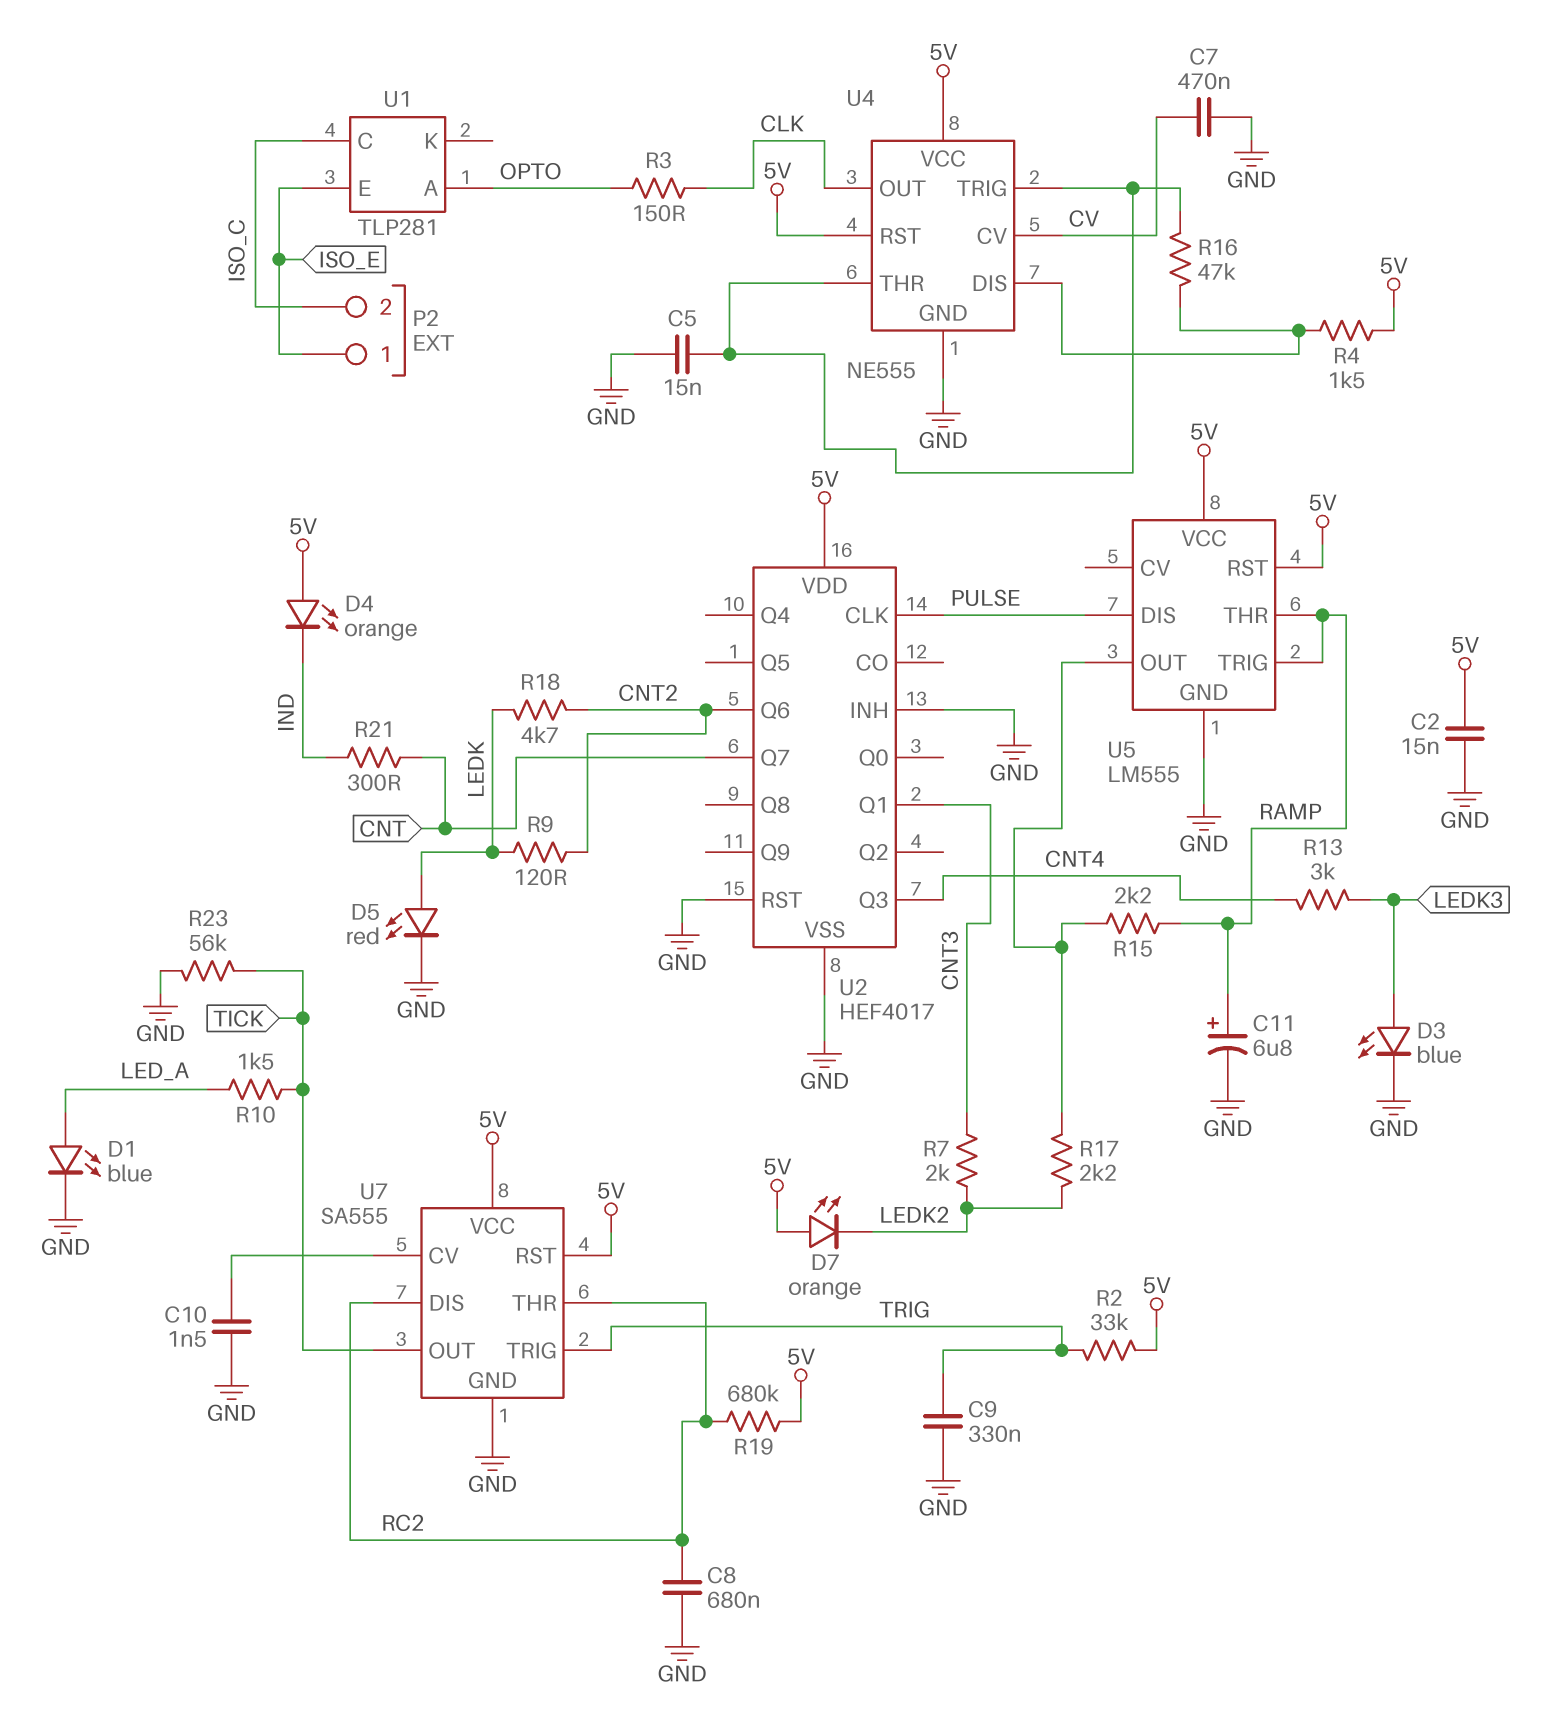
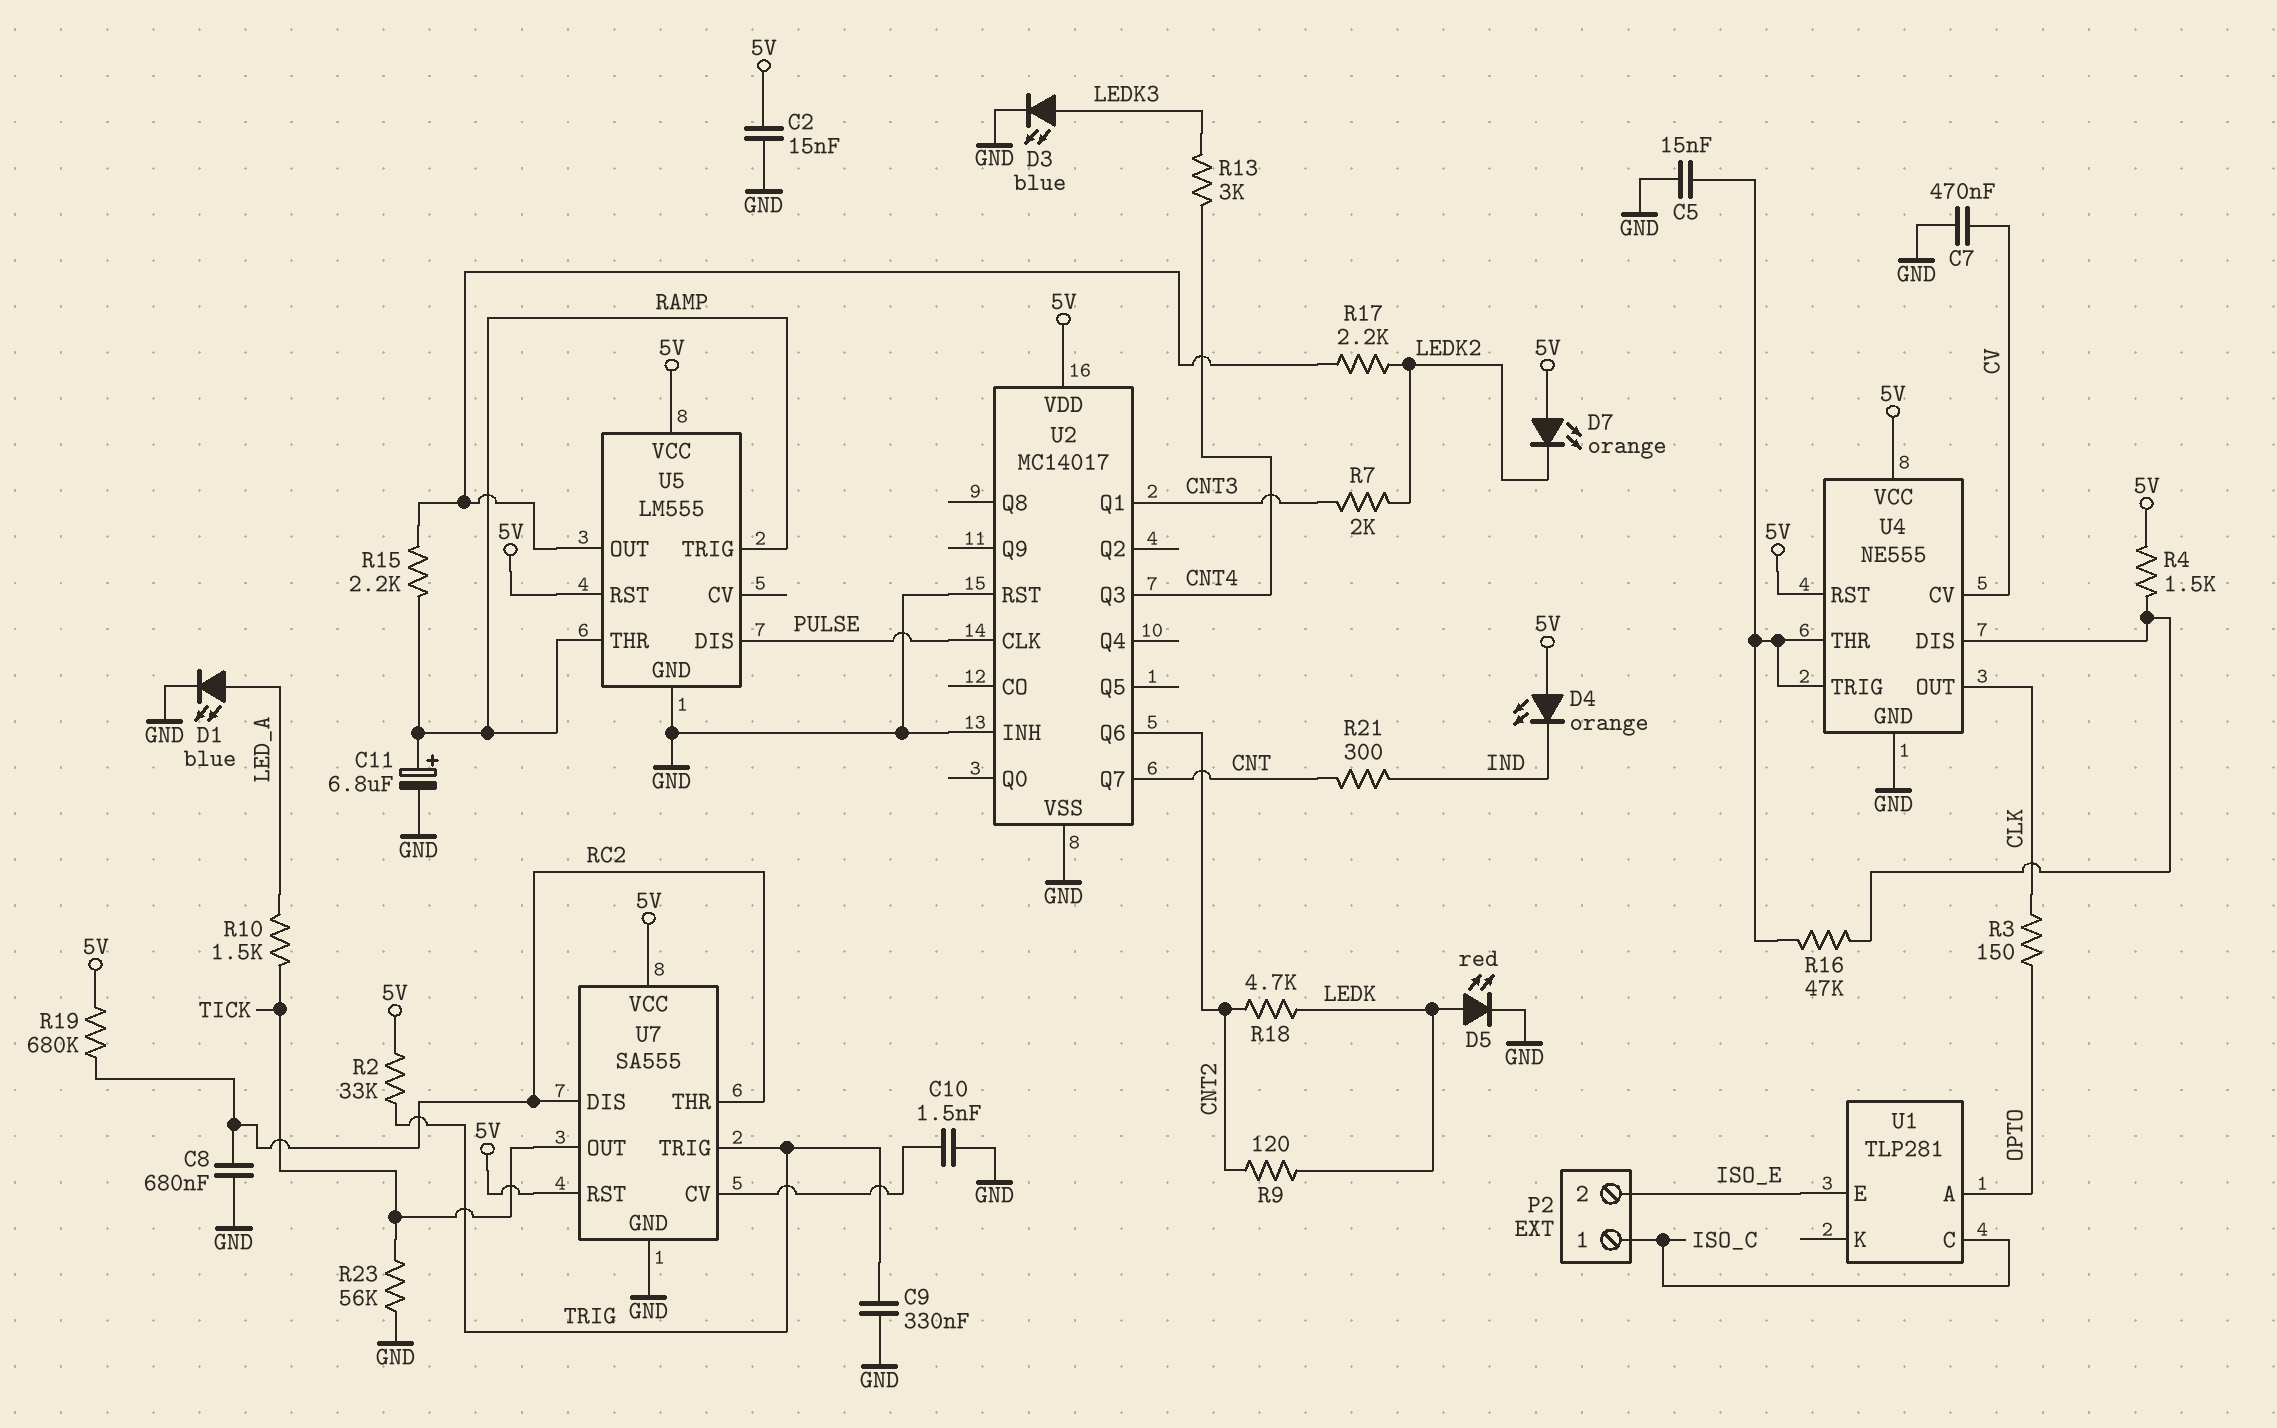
P2 pin 1: ISO_E -> ISO_C
P2 pin 2: ISO_C -> ISO_E
U2: HEF4017 -> MC14017

